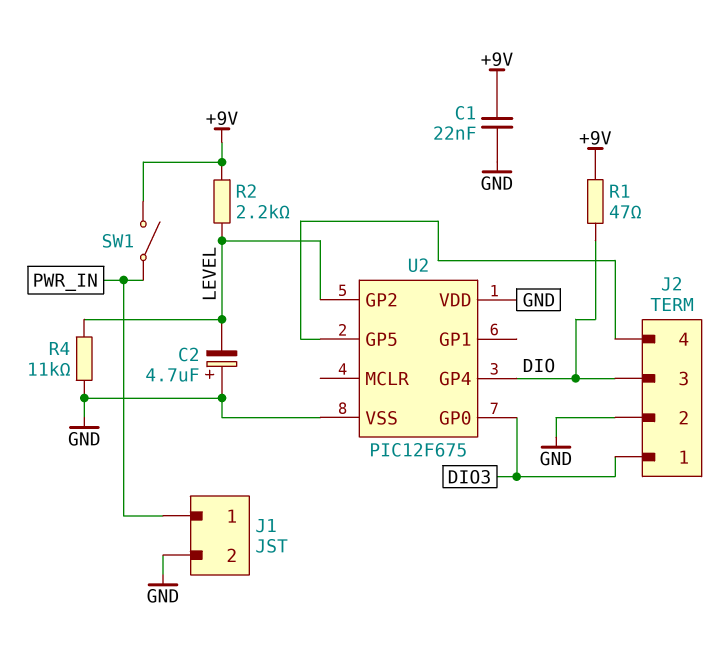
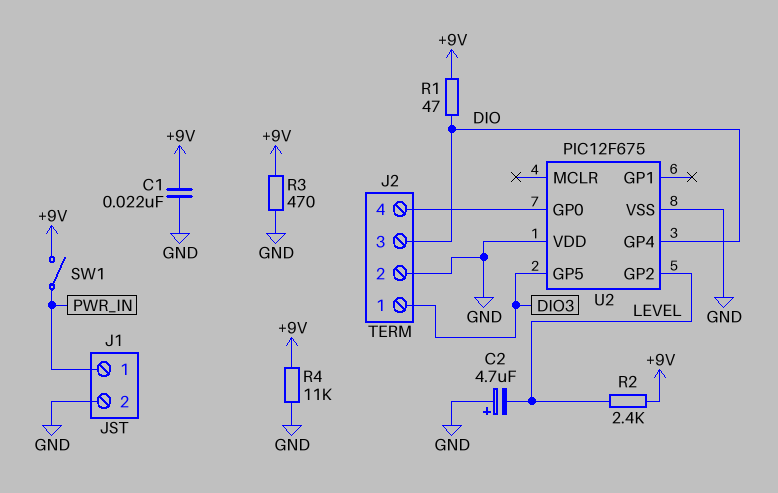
R2: 2.2k (+9V, LEVEL) -> 2.4k (+9V, LEVEL)
R3: none -> 470 (+9V, GND)
R4: 11k (GND, LEVEL) -> 11k (+9V, GND)
U2 pin GP0: DIO3 -> J2/4
U2 pin GP5: J2/4 -> DIO3

